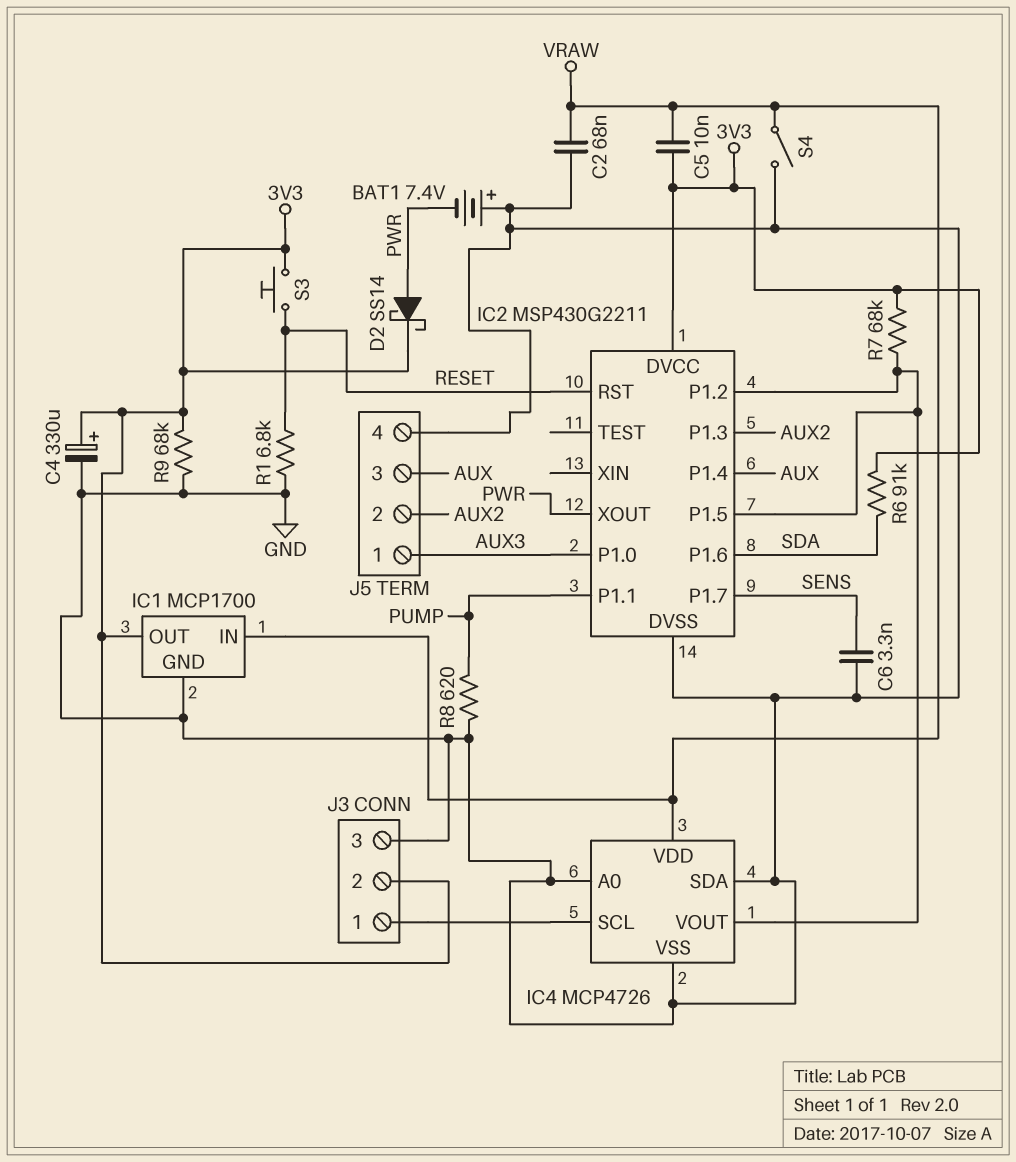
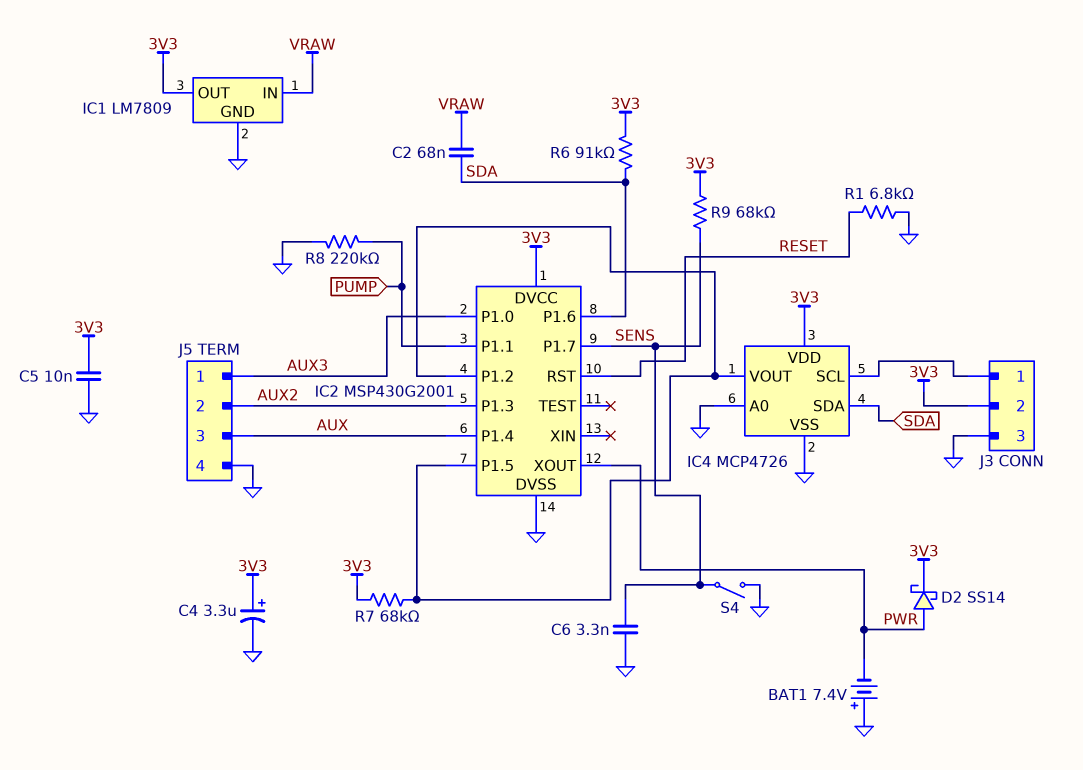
C2: 68nF (GND, VRAW) -> 68nF (SDA, VRAW)
C4: 330uF (plus 3V3, minus GND) -> 3.3uF (plus 3V3, minus GND)
C5: 10nF (3V3, VRAW) -> 10nF (3V3, GND)
IC1: MCP1700 -> LM7809
IC2: MSP430G2211 -> MSP430G2001
IC4 pin SDA: GND -> SDA
IC4 pin VDD: VRAW -> 3V3
R8: 620 (GND, PUMP) -> 220k (GND, PUMP)
R9: 68k (3V3, GND) -> 68k (3V3, SENS)
S3: button (3V3, RESET) -> none
S4: switch (GND, VRAW) -> switch (GND, SENS)

